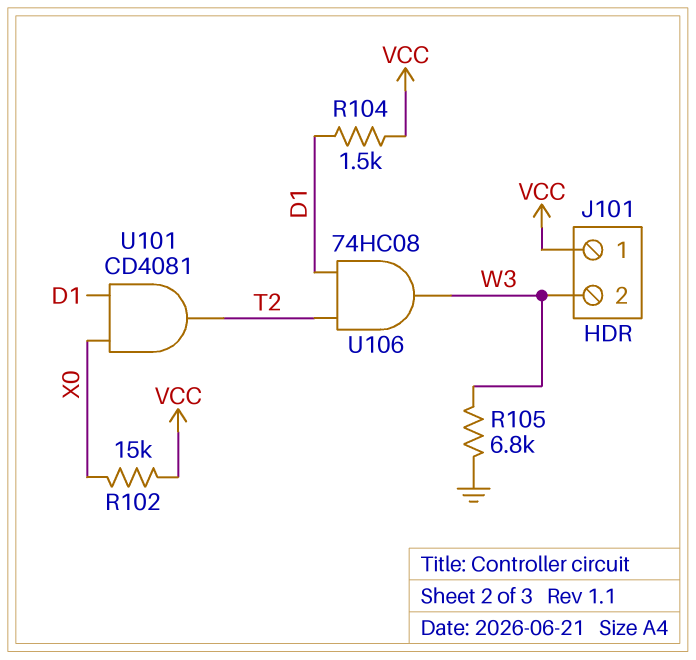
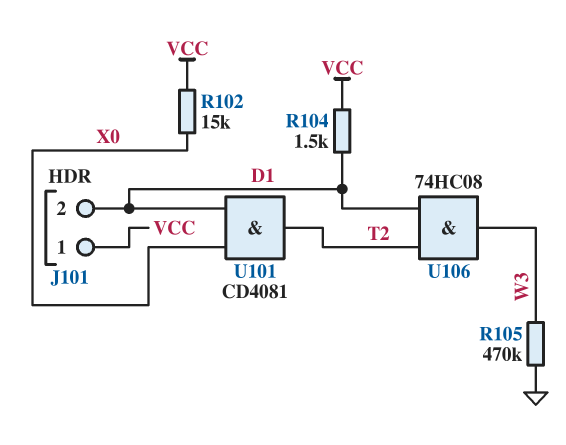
J101 pin 2: W3 -> D1
R105: 6.8k (GND, W3) -> 470k (GND, W3)

